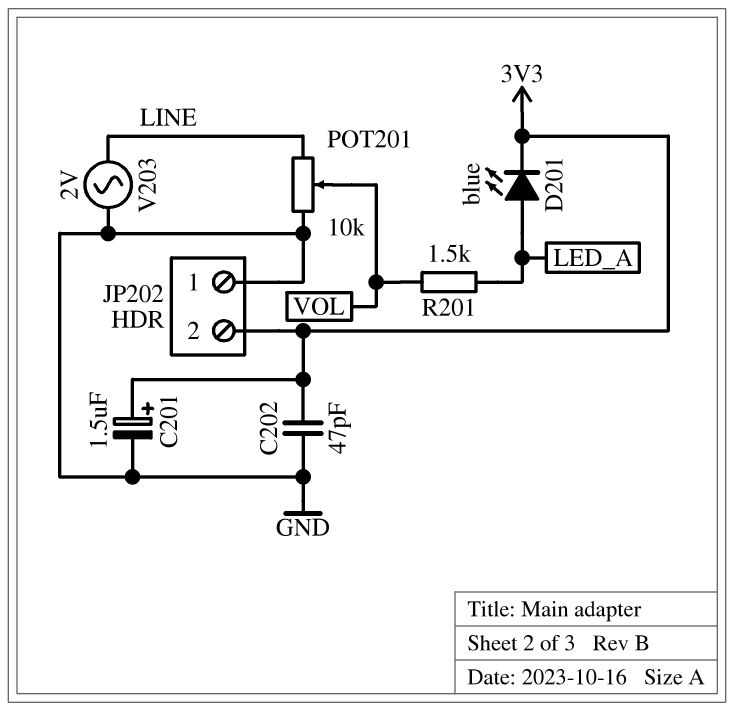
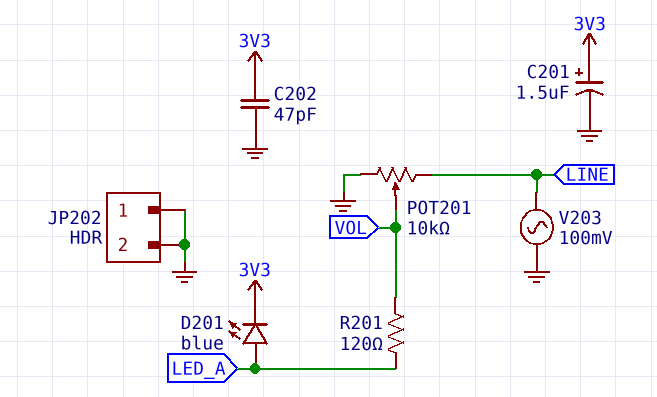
JP202 pin 2: 3V3 -> GND
R201: 1.5k (LED_A, VOL) -> 120 (LED_A, VOL)
V203: AC 2V (GND, LINE) -> AC 100mV (GND, LINE)

